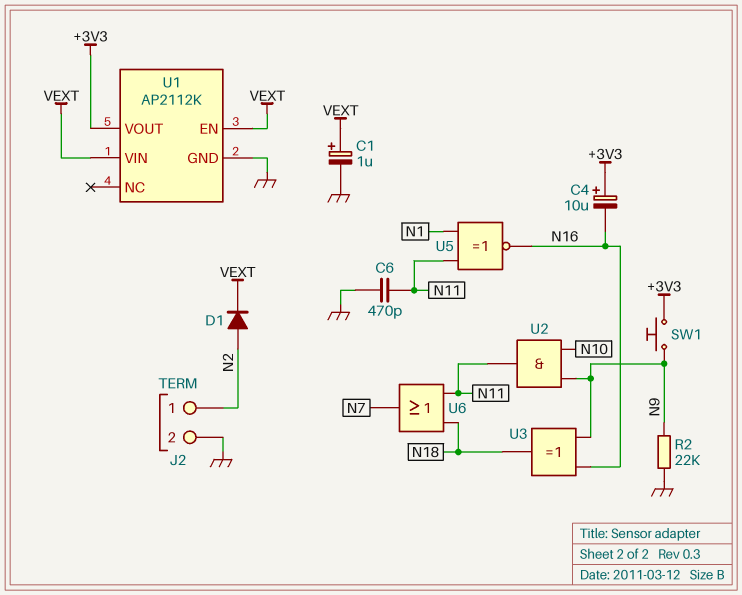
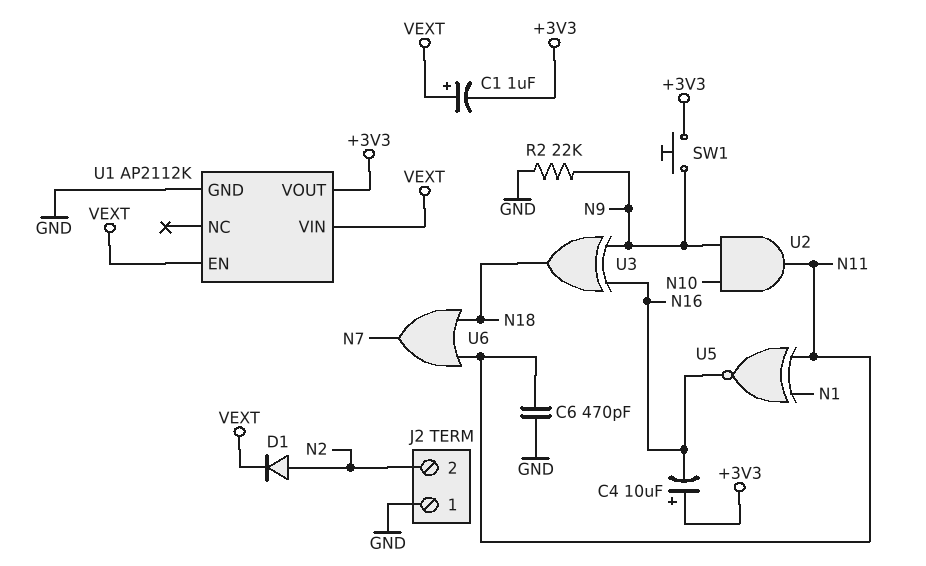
C1: 1uF (plus VEXT, minus GND) -> 1uF (plus VEXT, minus +3V3)
J2 pin 1: N2 -> GND
J2 pin 2: GND -> N2

